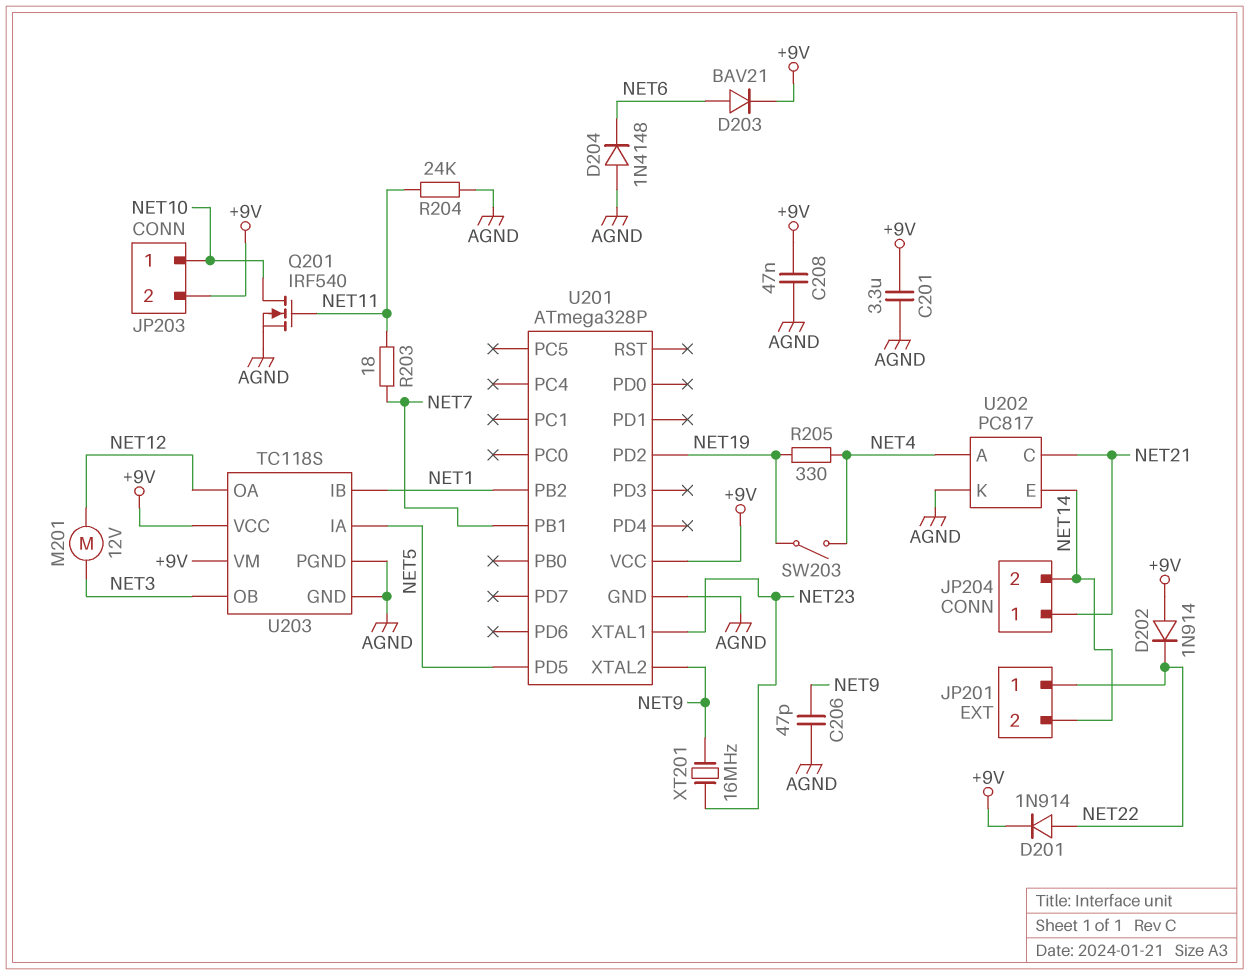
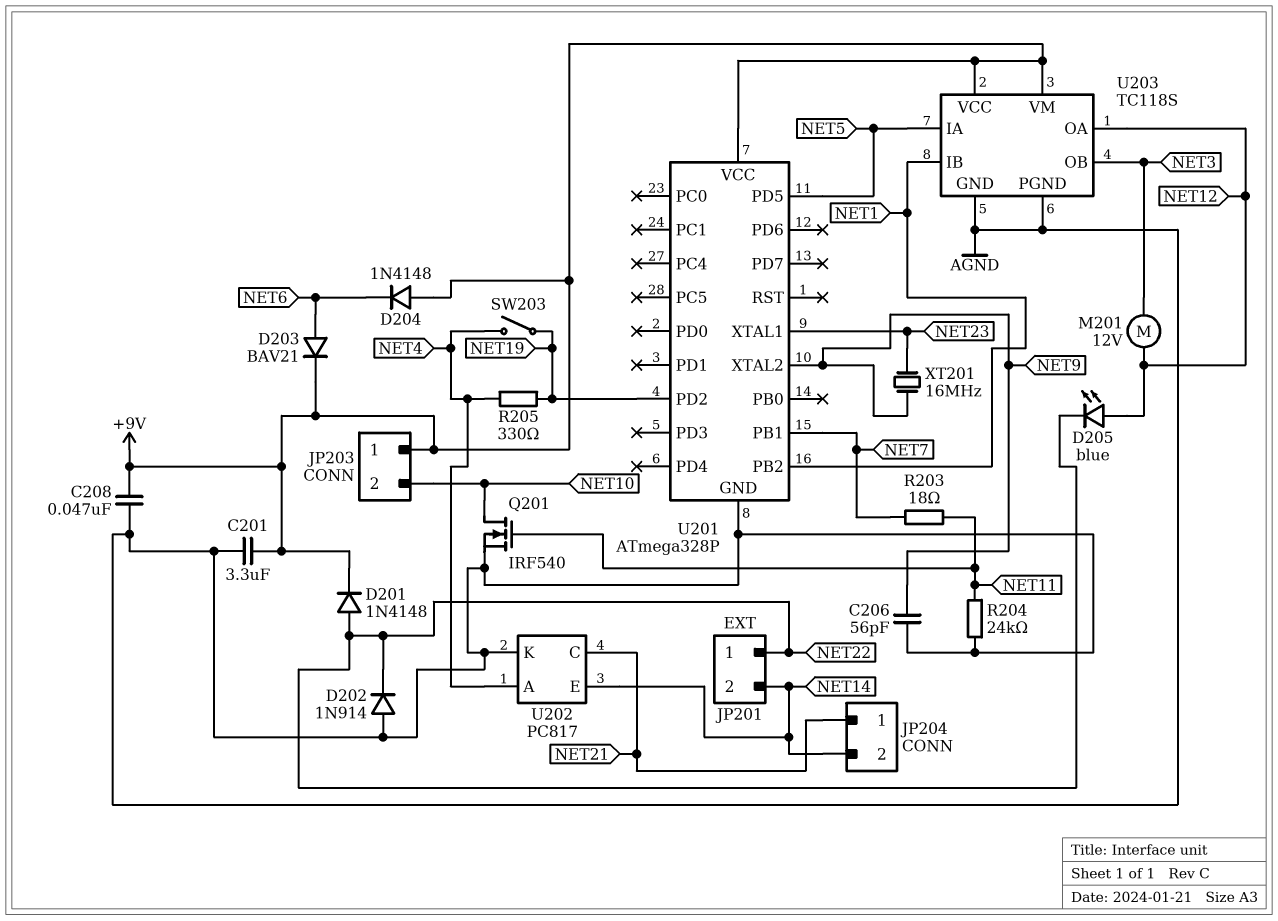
C206: 47pF (AGND, NET9) -> 56pF (AGND, NET9)
D201: diode 1N914 (A NET22, K +9V) -> diode 1N4148 (A NET22, K +9V)
D202: diode 1N914 (A +9V, K NET22) -> diode 1N914 (A AGND, K NET22)
D204: diode 1N4148 (A AGND, K NET6) -> diode 1N4148 (A +9V, K NET6)
D205: none -> LED blue (A NET12, K NET22)
JP203 pin 1: NET10 -> +9V
JP203 pin 2: +9V -> NET10

